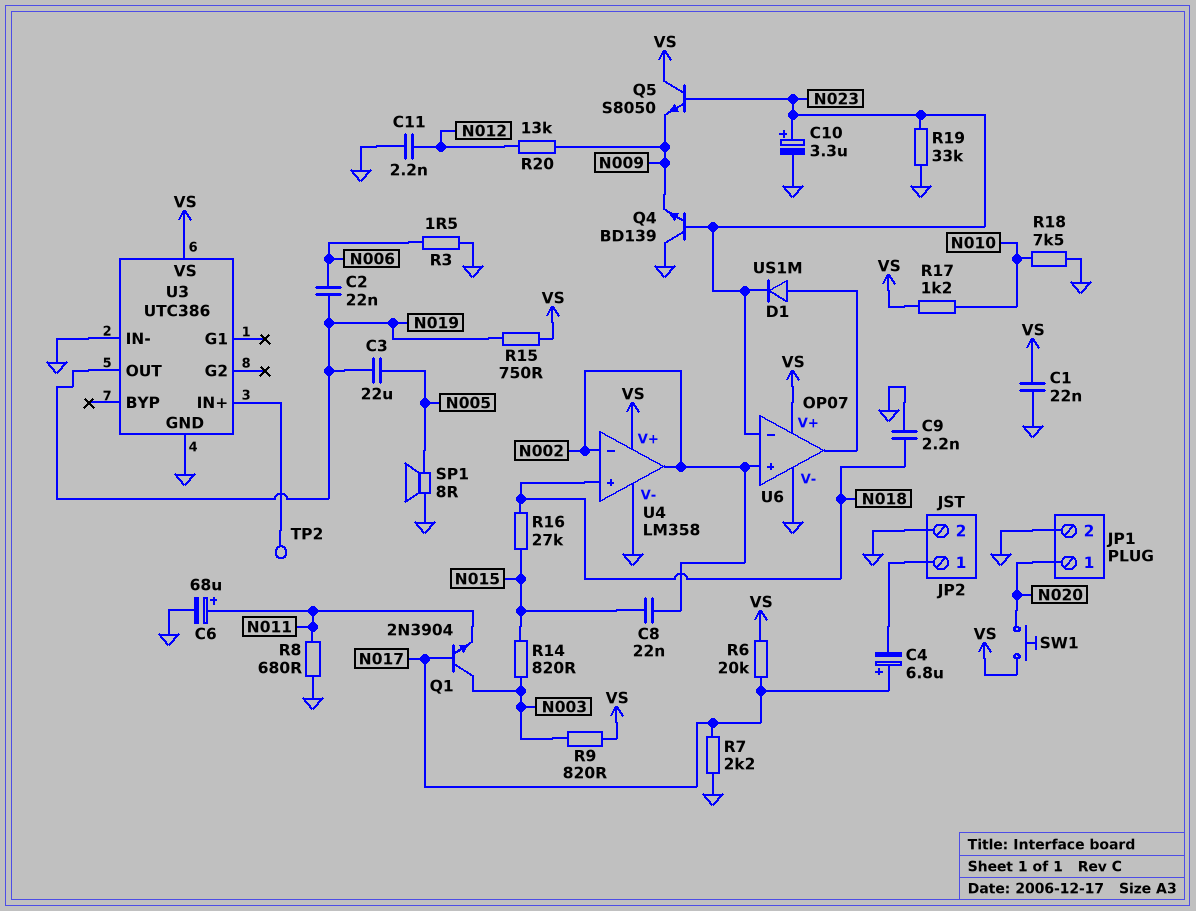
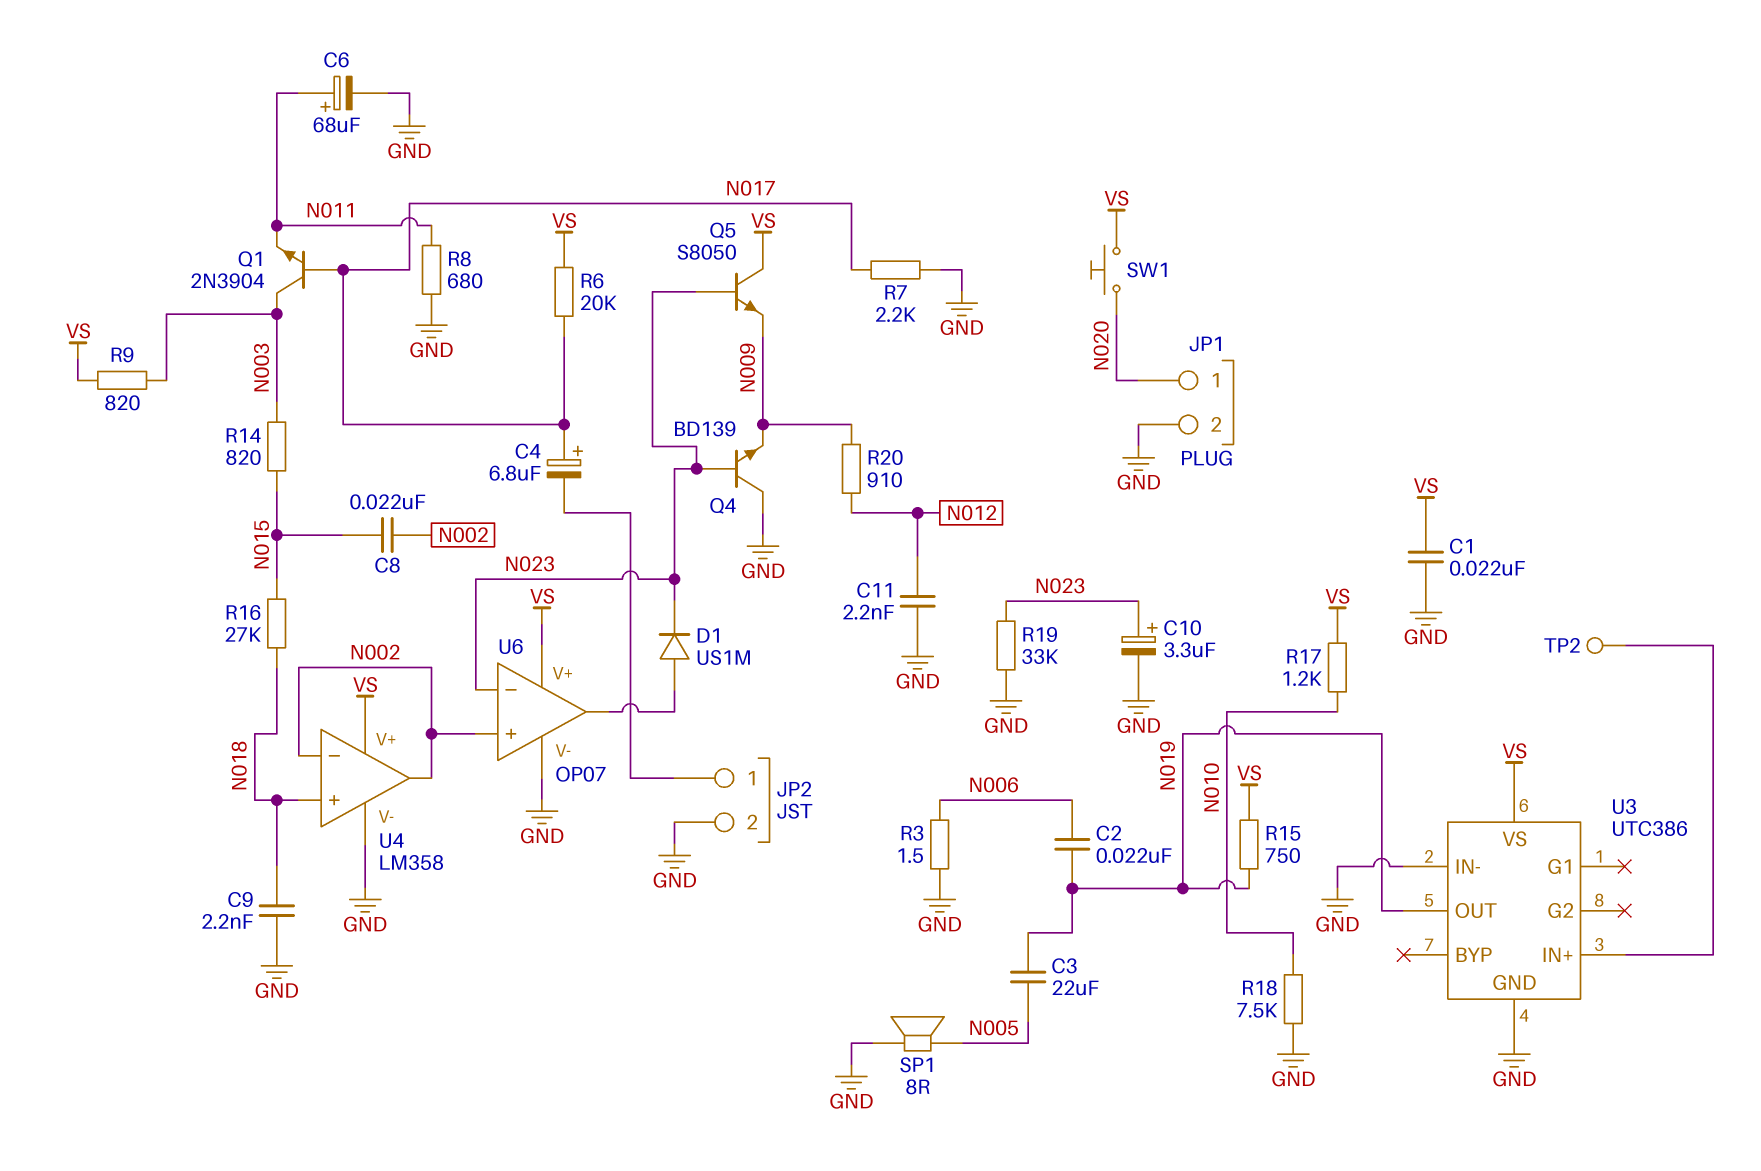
R20: 13k (N009, N012) -> 910 (N009, N012)

